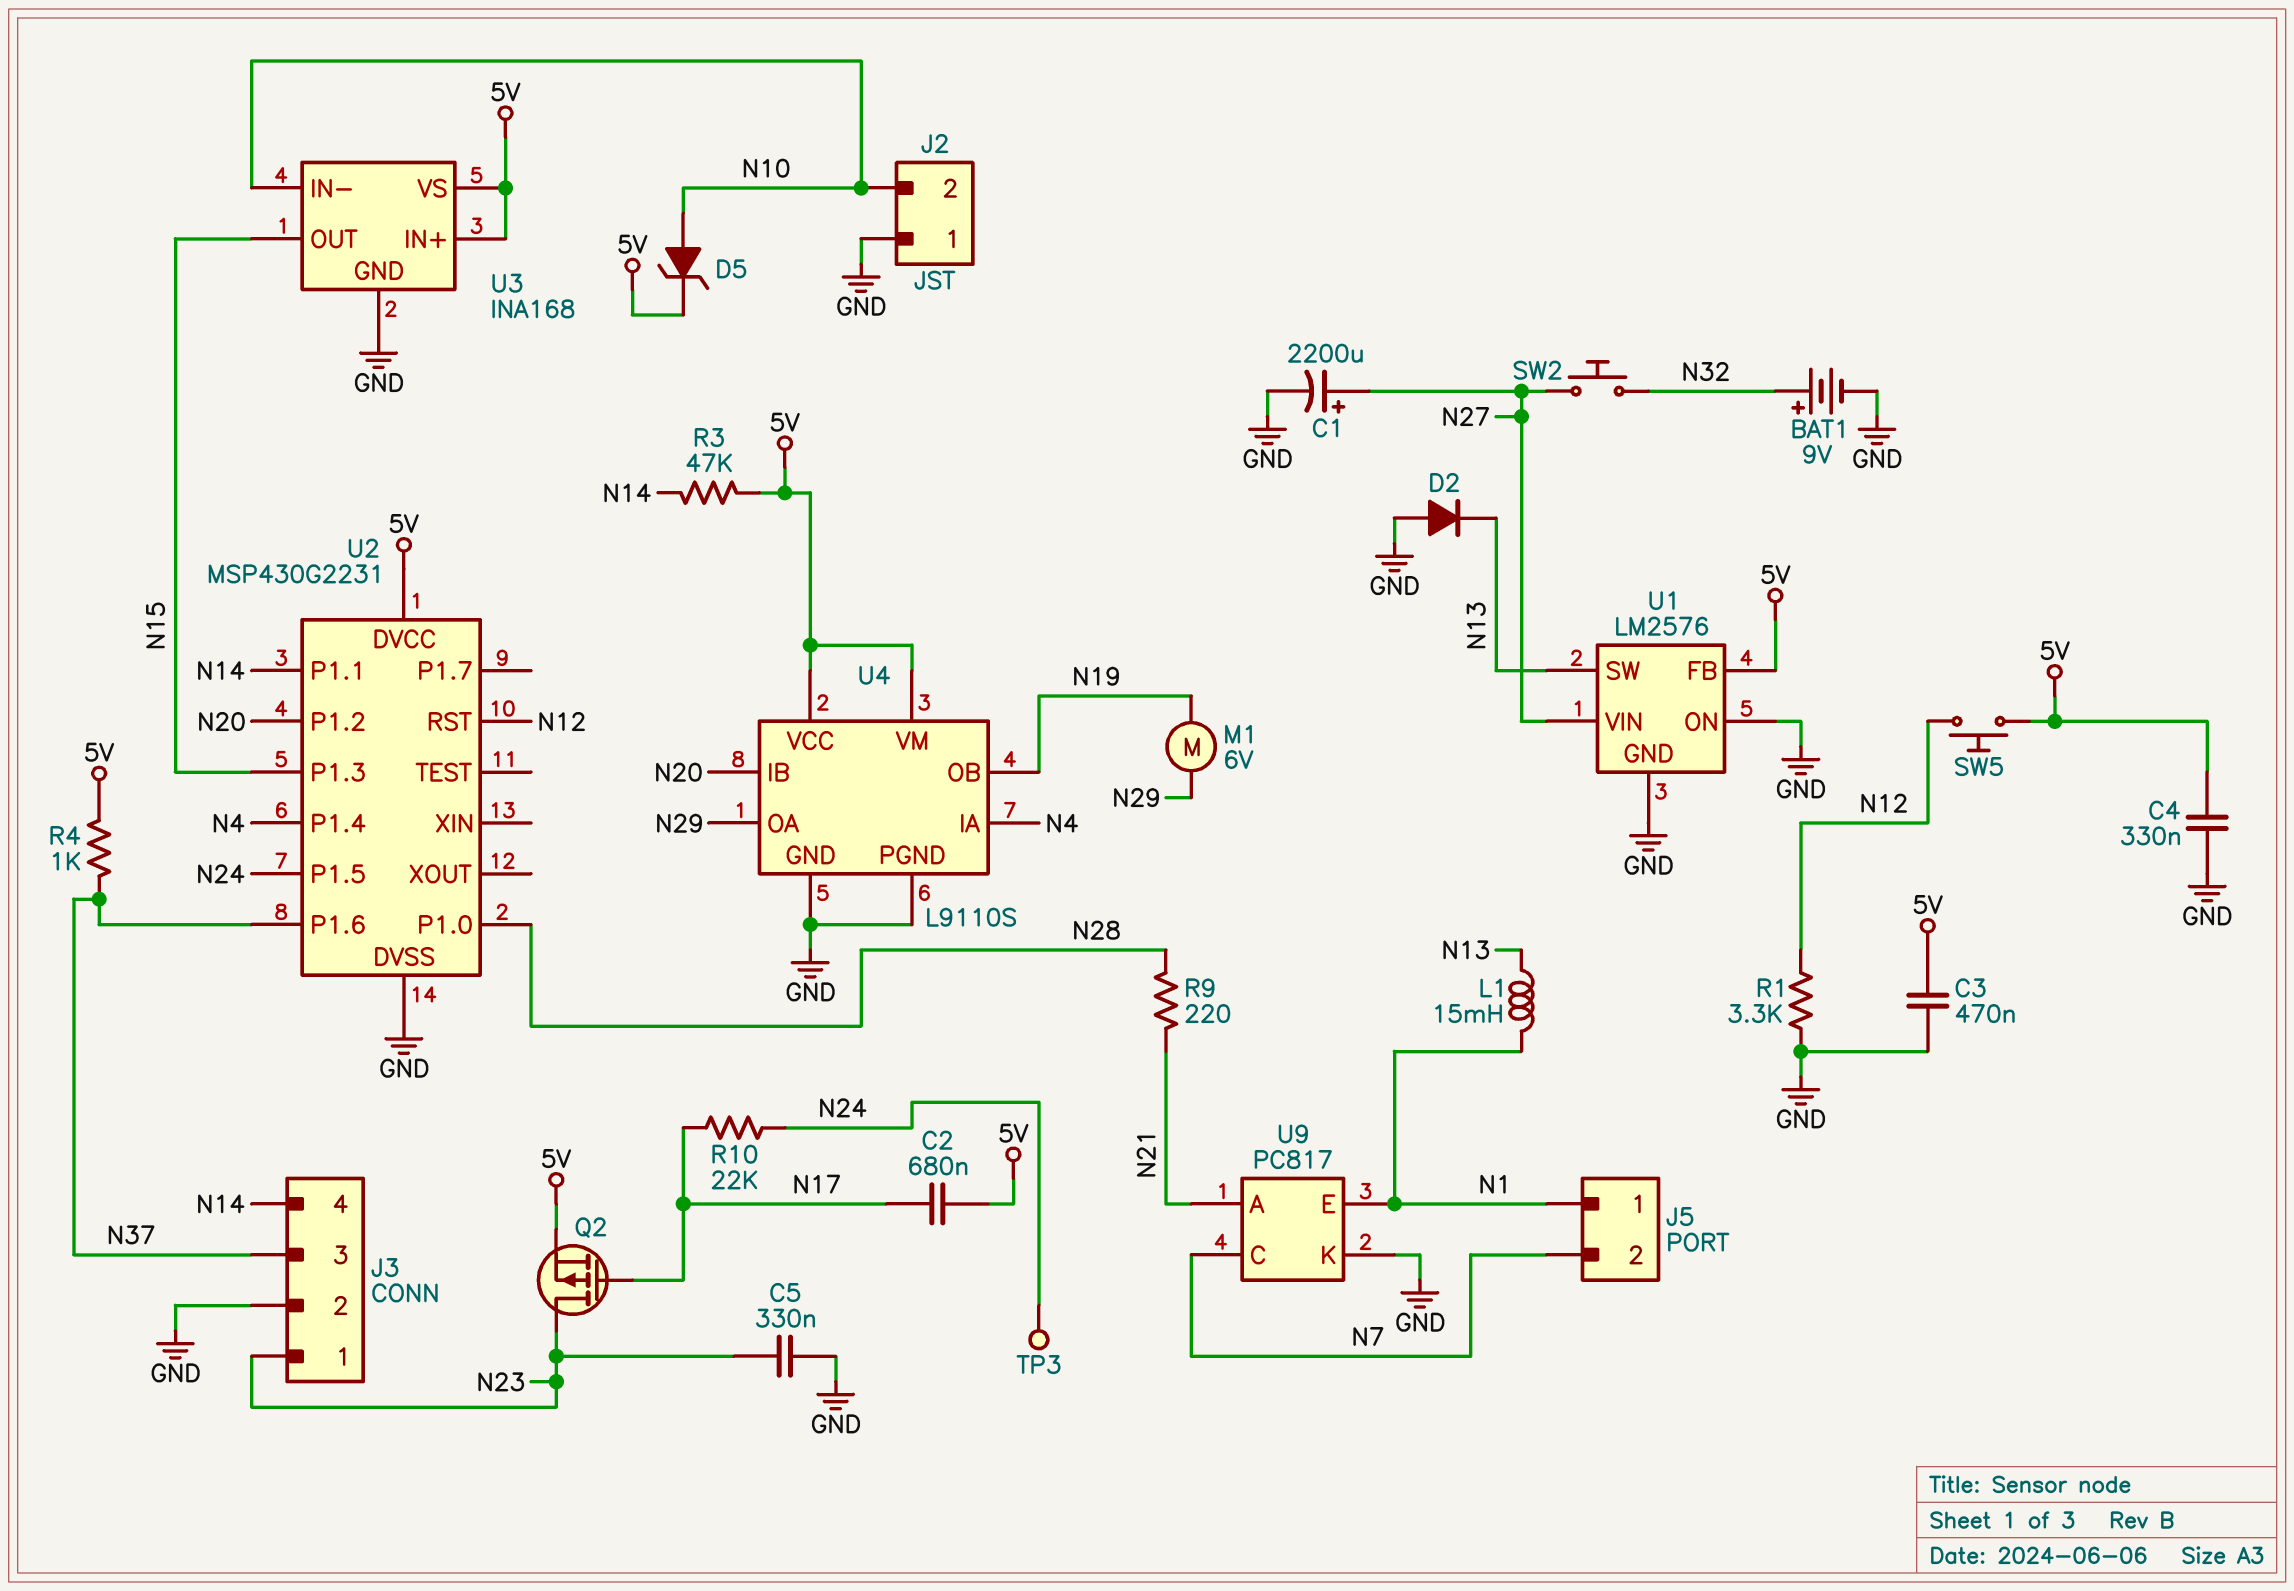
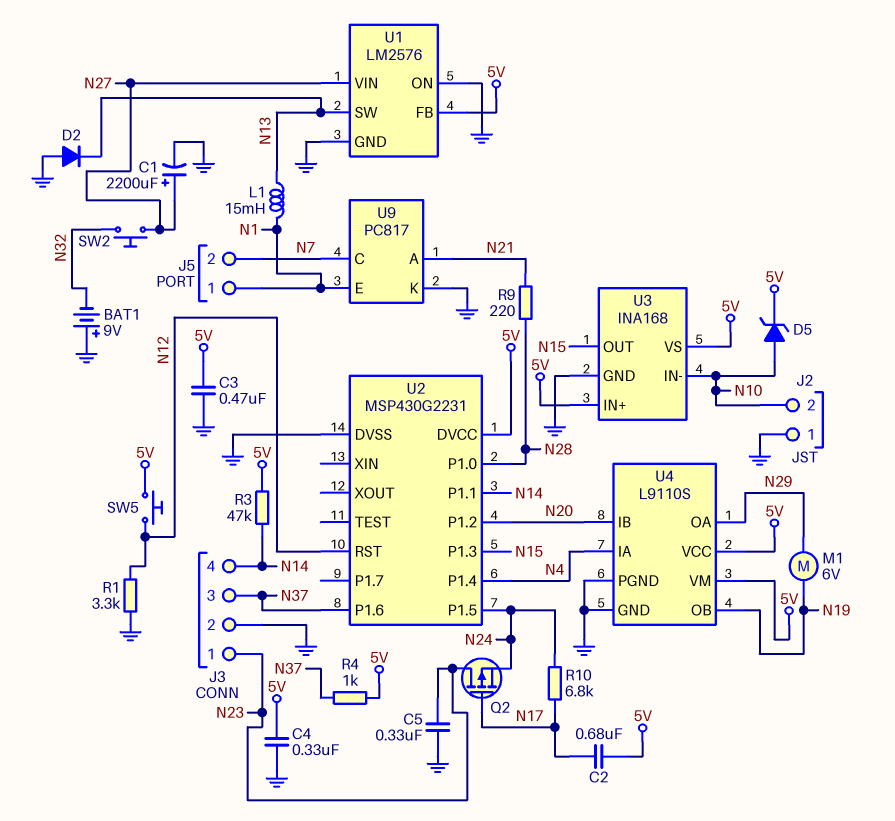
BAT1: 9V (plus N32, minus GND) -> 9V (plus GND, minus N32)
Q2: PMOS (G N17, D N23, S 5V) -> PMOS (G N17, D N23, S N24)
R10: 22k (N17, N24) -> 6.8k (N17, N24)
TP3: test point (N24) -> none

